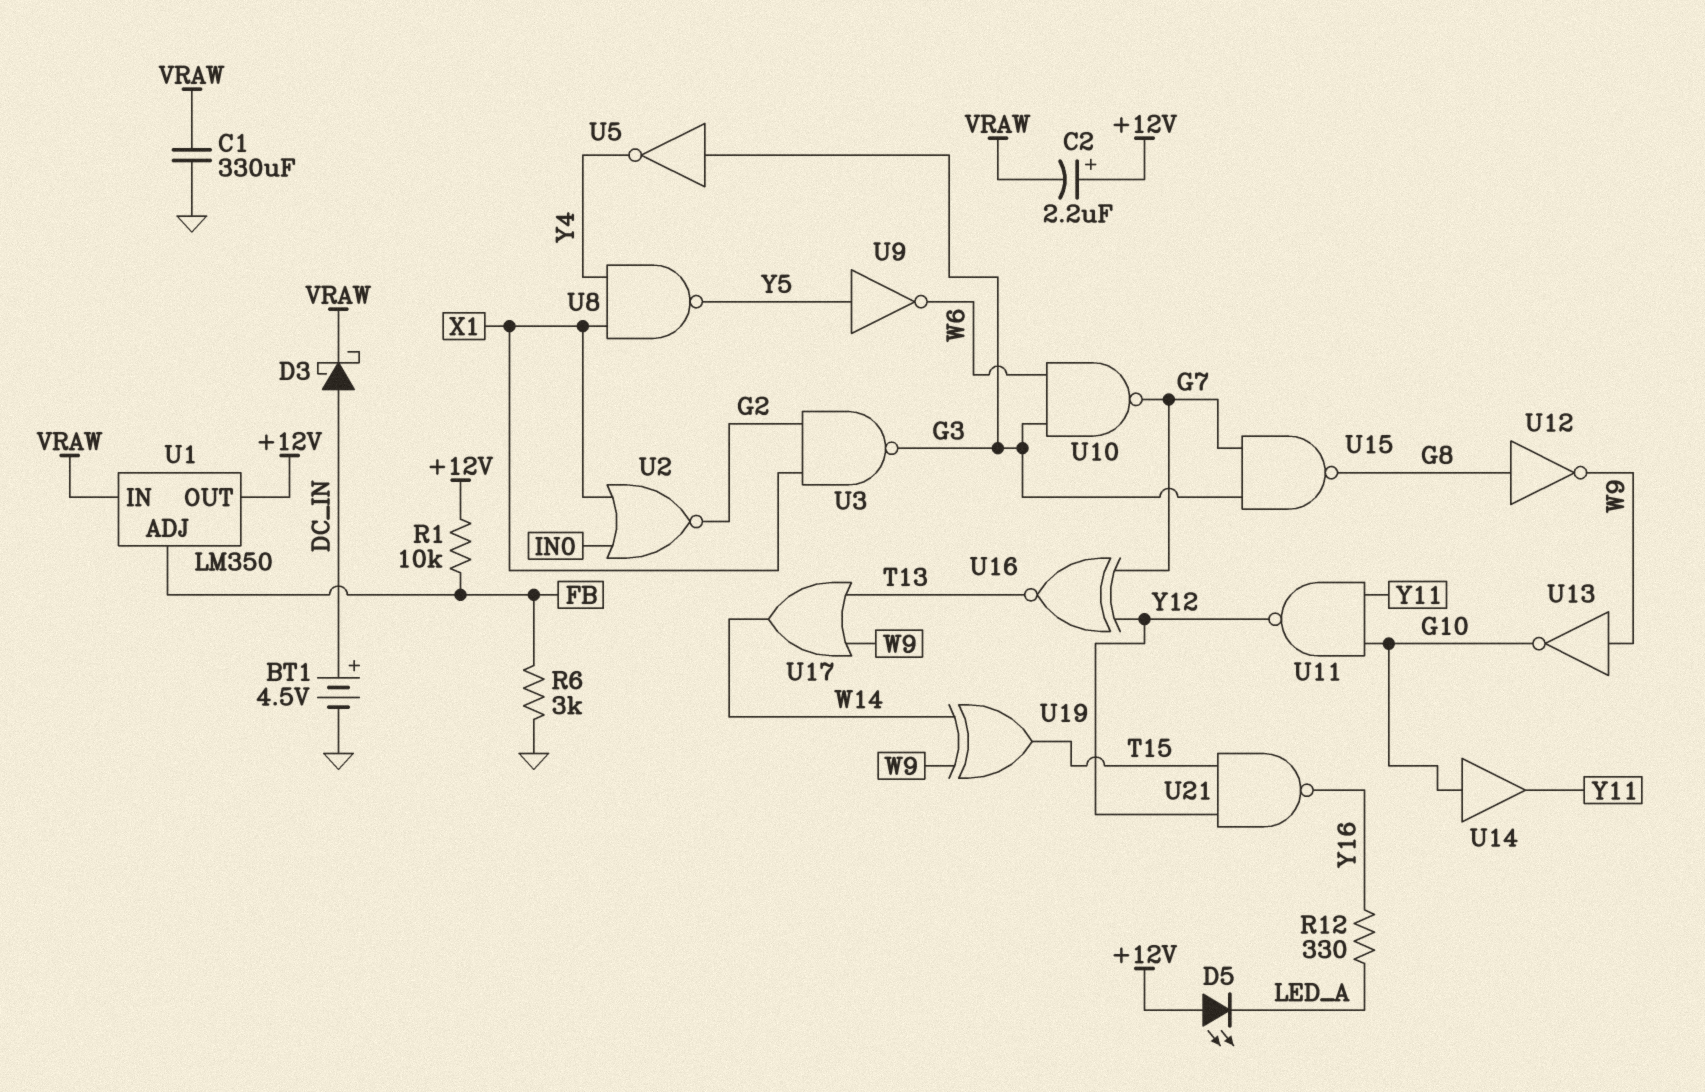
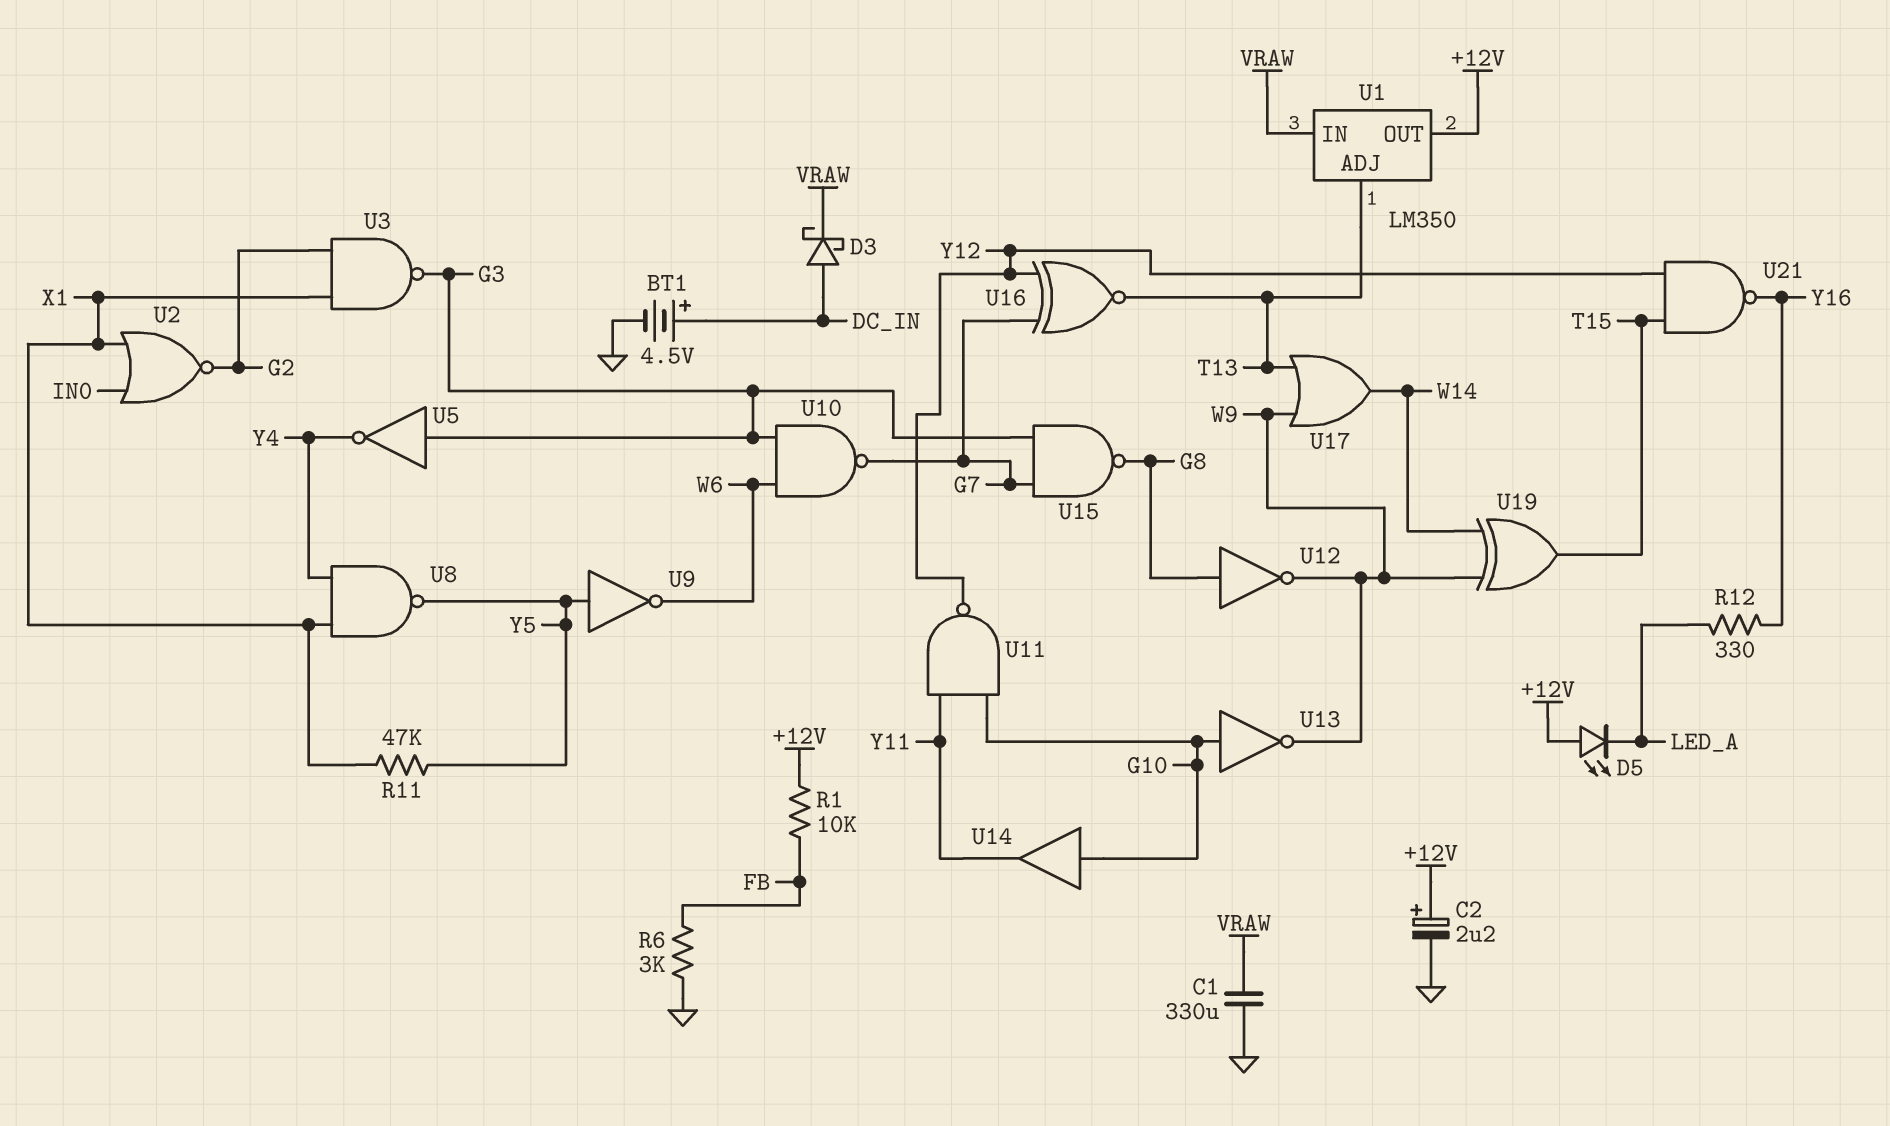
C2: 2.2uF (plus +12V, minus VRAW) -> 2.2uF (plus +12V, minus GND)
R11: none -> 47k (X1, Y5)
U1 pin ADJ: FB -> T13
U13: NOT (in W9, out G10) -> NOT (in G10, out W9)

